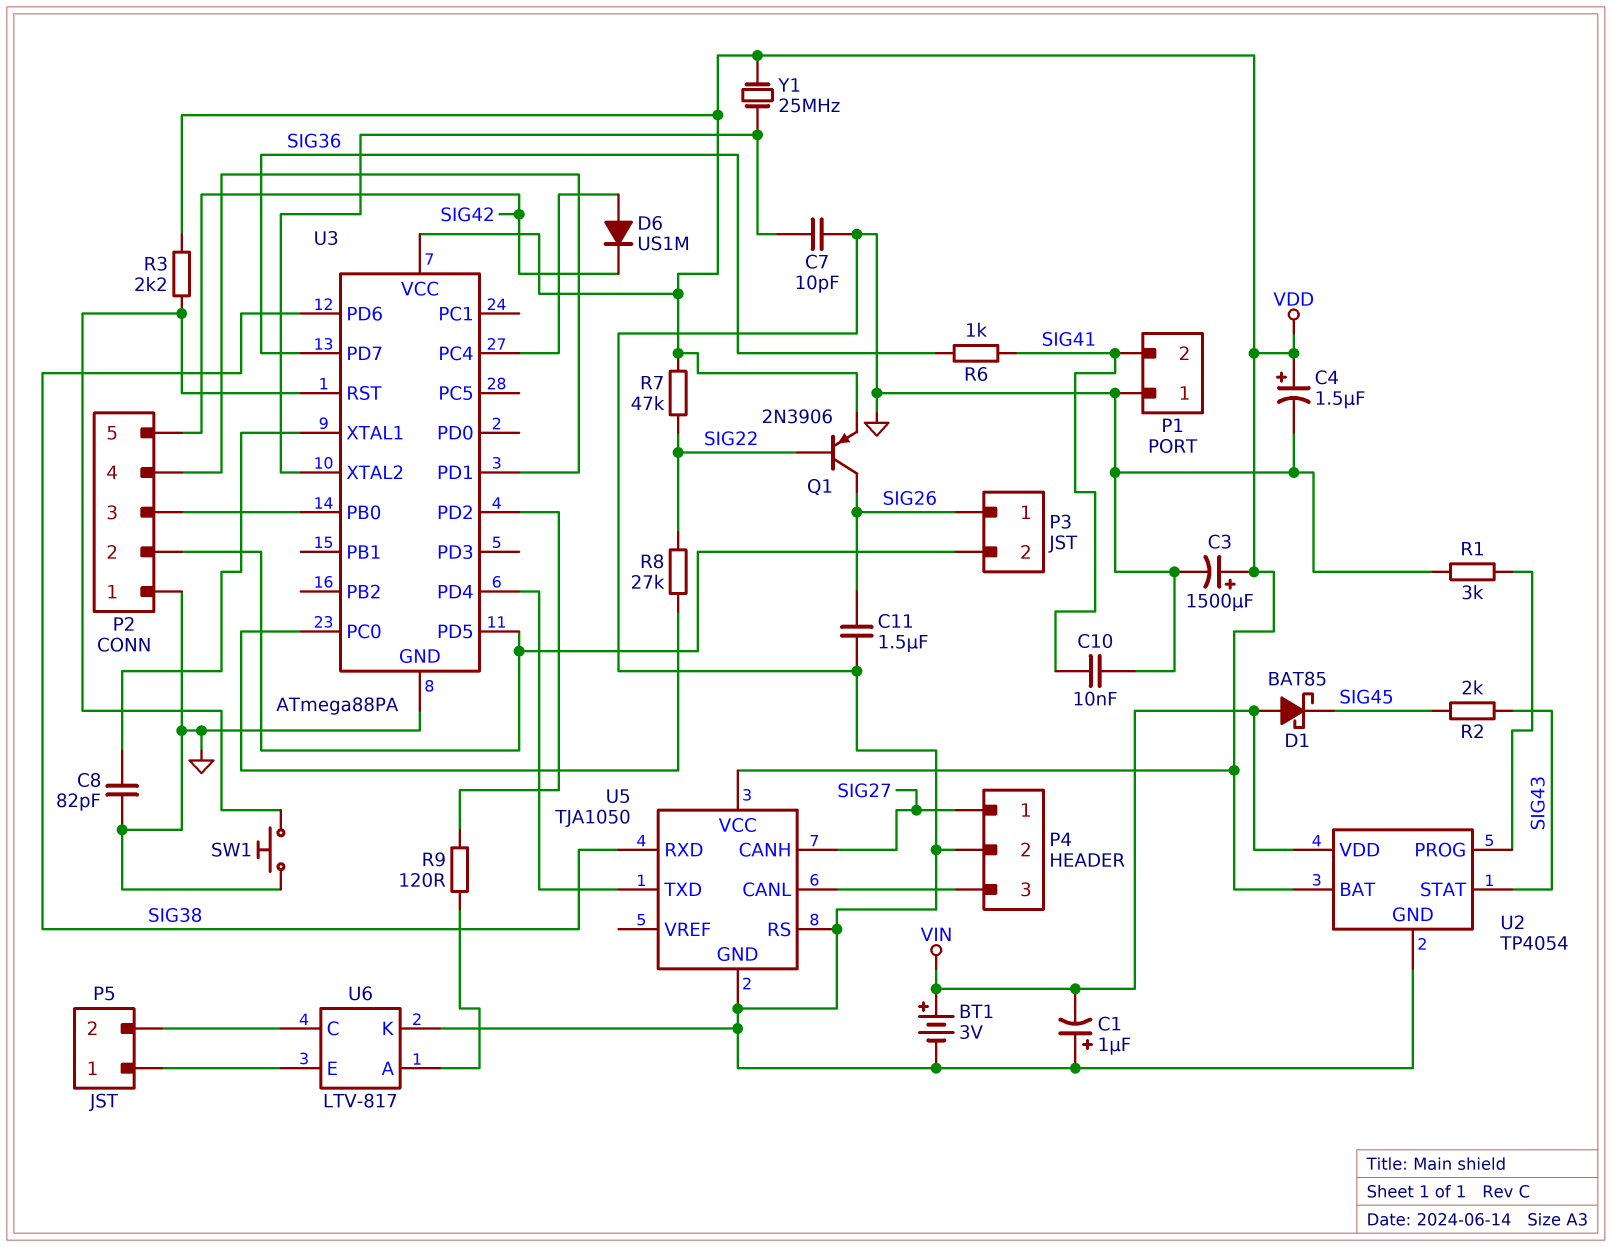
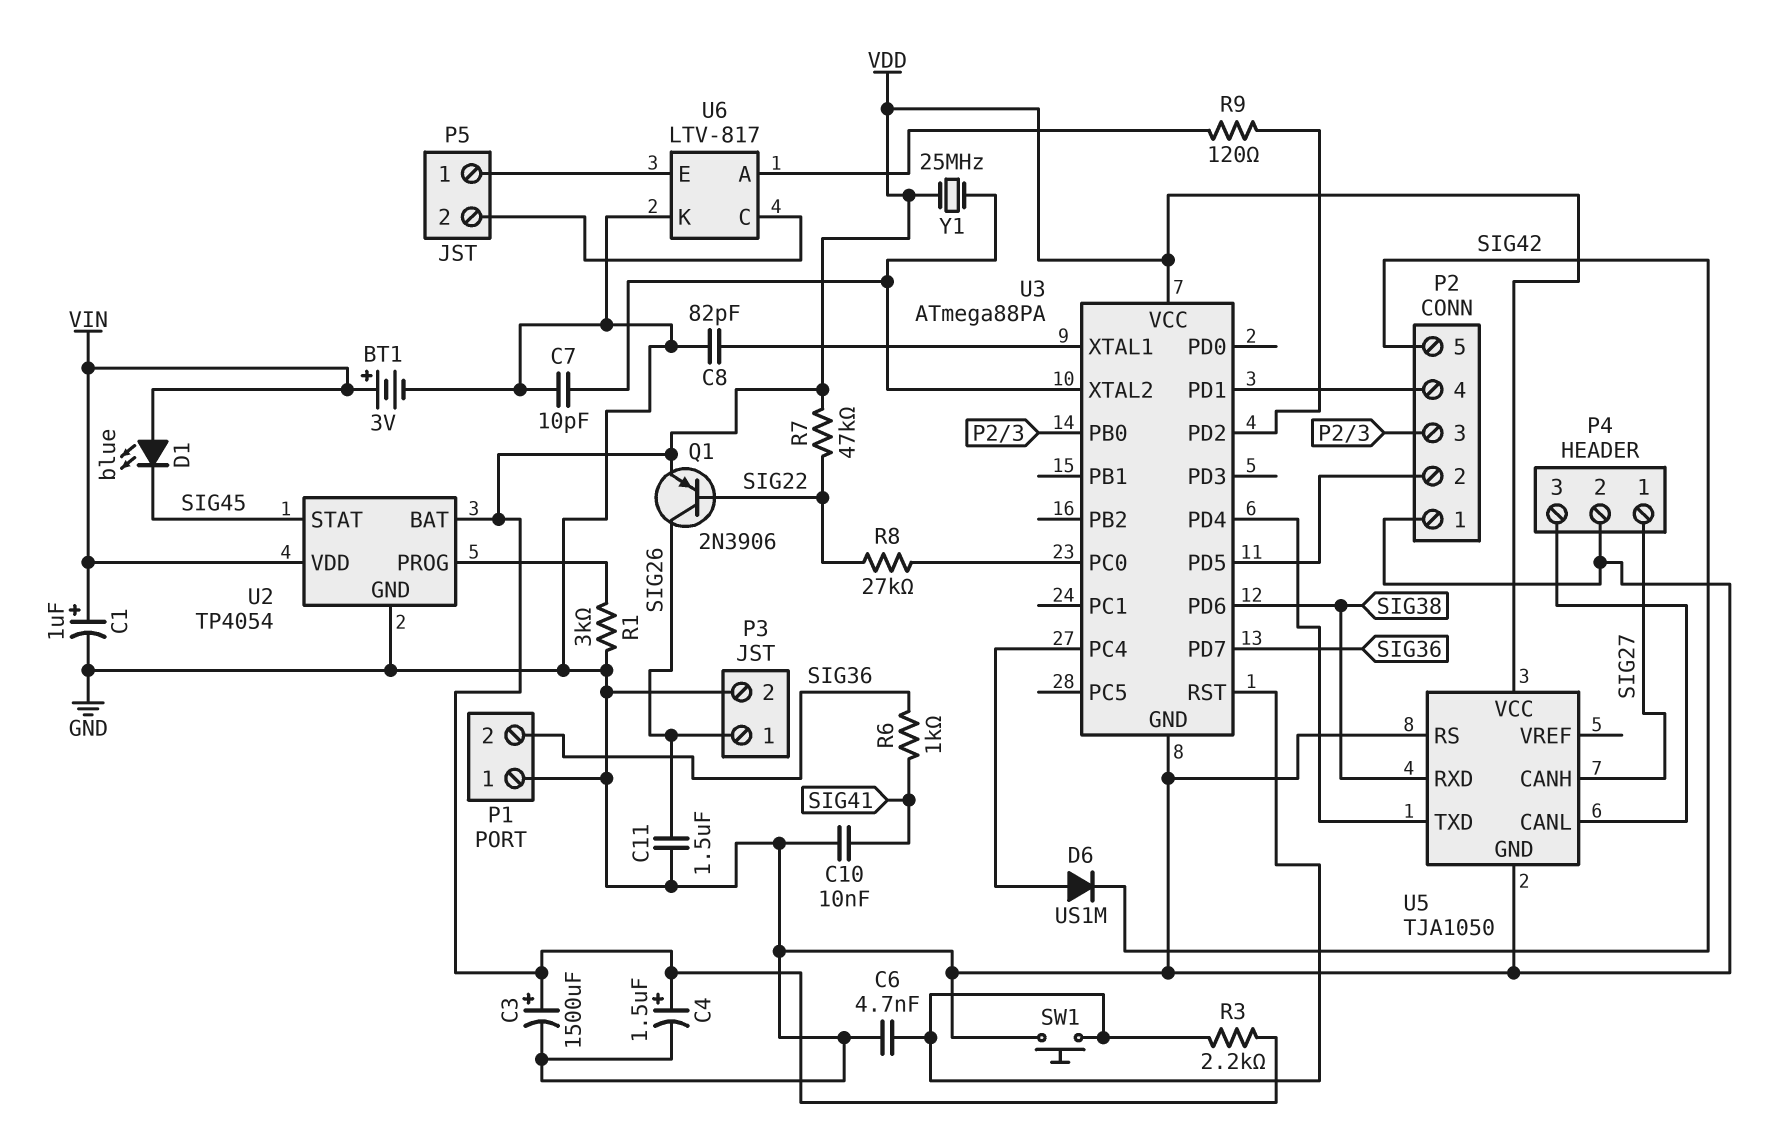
C1: 1uF (plus GND, minus VIN) -> 1uF (plus VIN, minus GND)
C6: none -> 4.7nF (GND, U3/RST)
D1: schottky BAT85 (A VIN, K SIG45) -> LED blue (A VIN, K SIG45)
P1 pin 2: SIG41 -> SIG36
P3 pin 2: P2/2 -> GND
R2: 2k (SIG43, SIG45) -> none
U2 pin STAT: SIG43 -> SIG45

